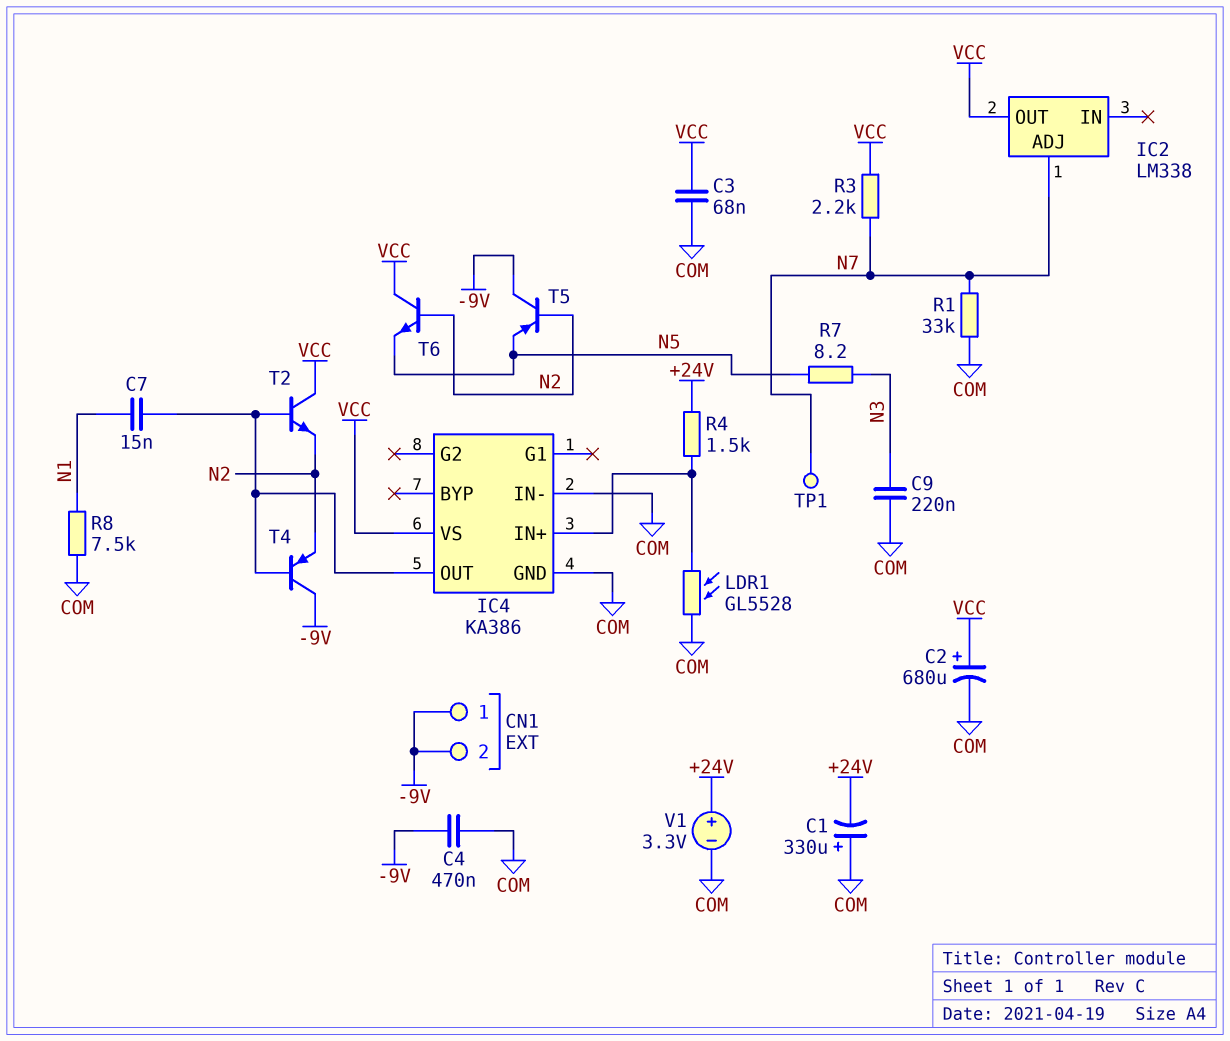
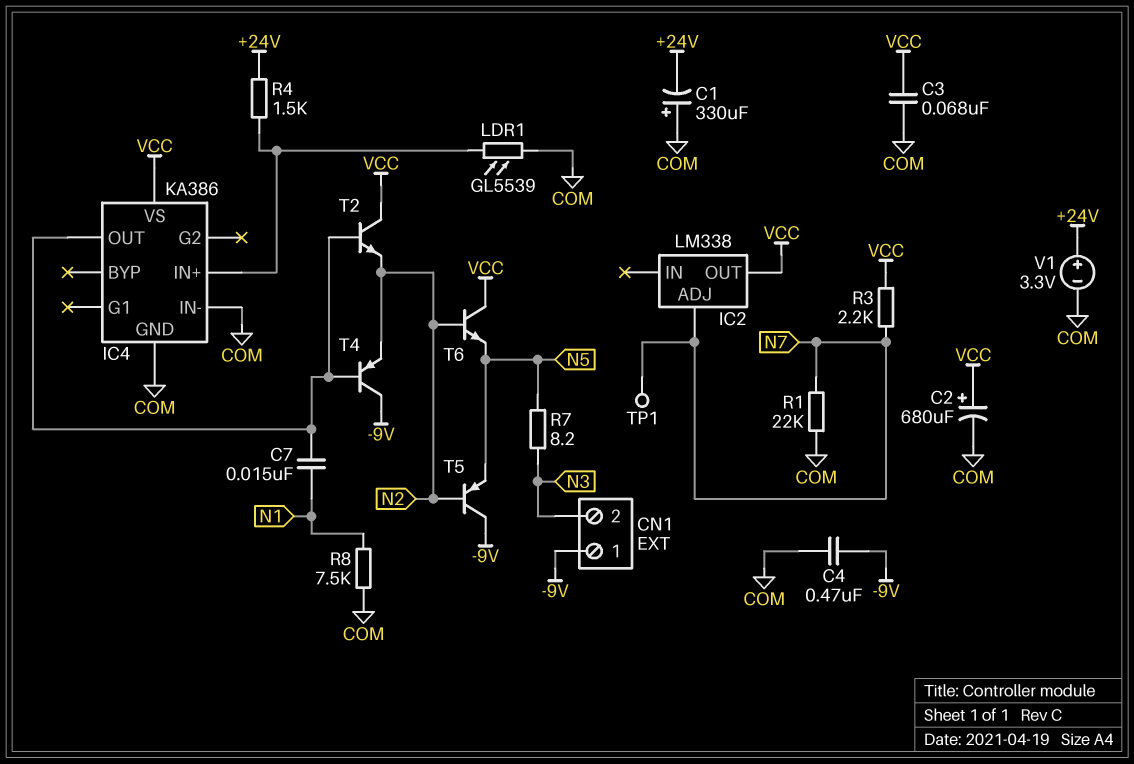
C9: 220nF (COM, N3) -> none
CN1 pin 2: -9V -> N3
LDR1: GL5528 (COM, IC4/IN+) -> GL5539 (COM, IC4/IN+)
R1: 33k (COM, N7) -> 22k (COM, N7)

